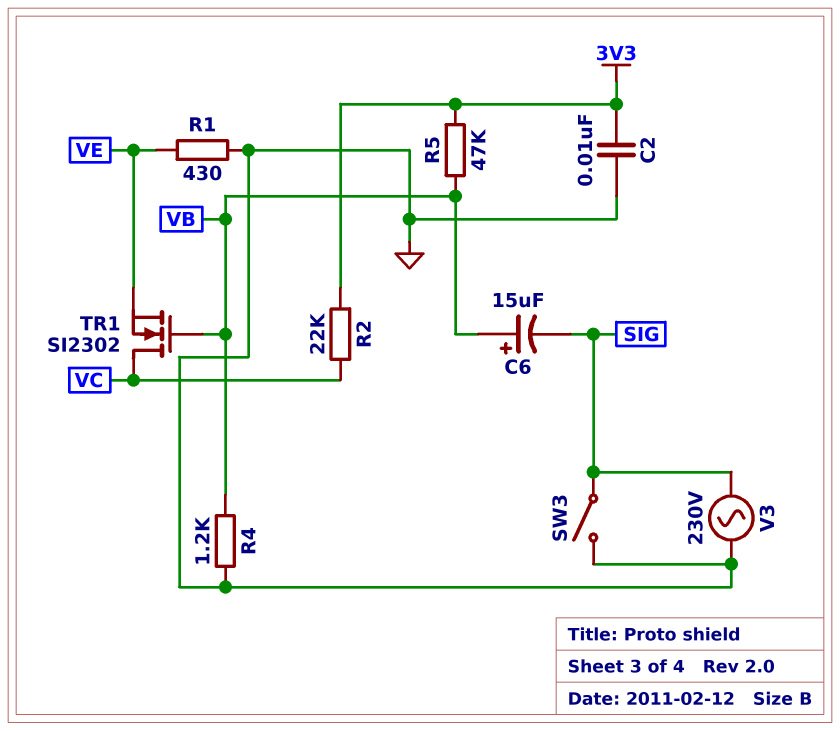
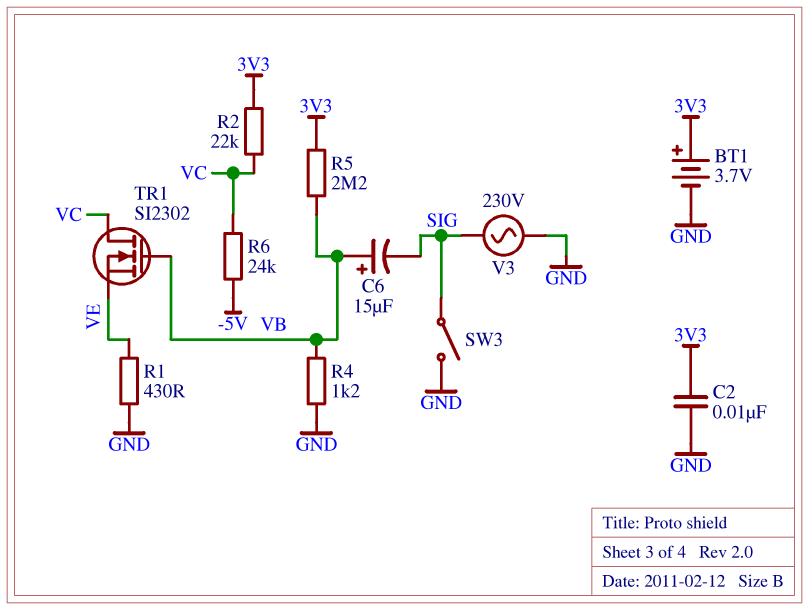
BT1: none -> 3.7V (plus 3V3, minus GND)
R5: 47k (3V3, VB) -> 2.2M (3V3, VB)
R6: none -> 24k (-5V, VC)

